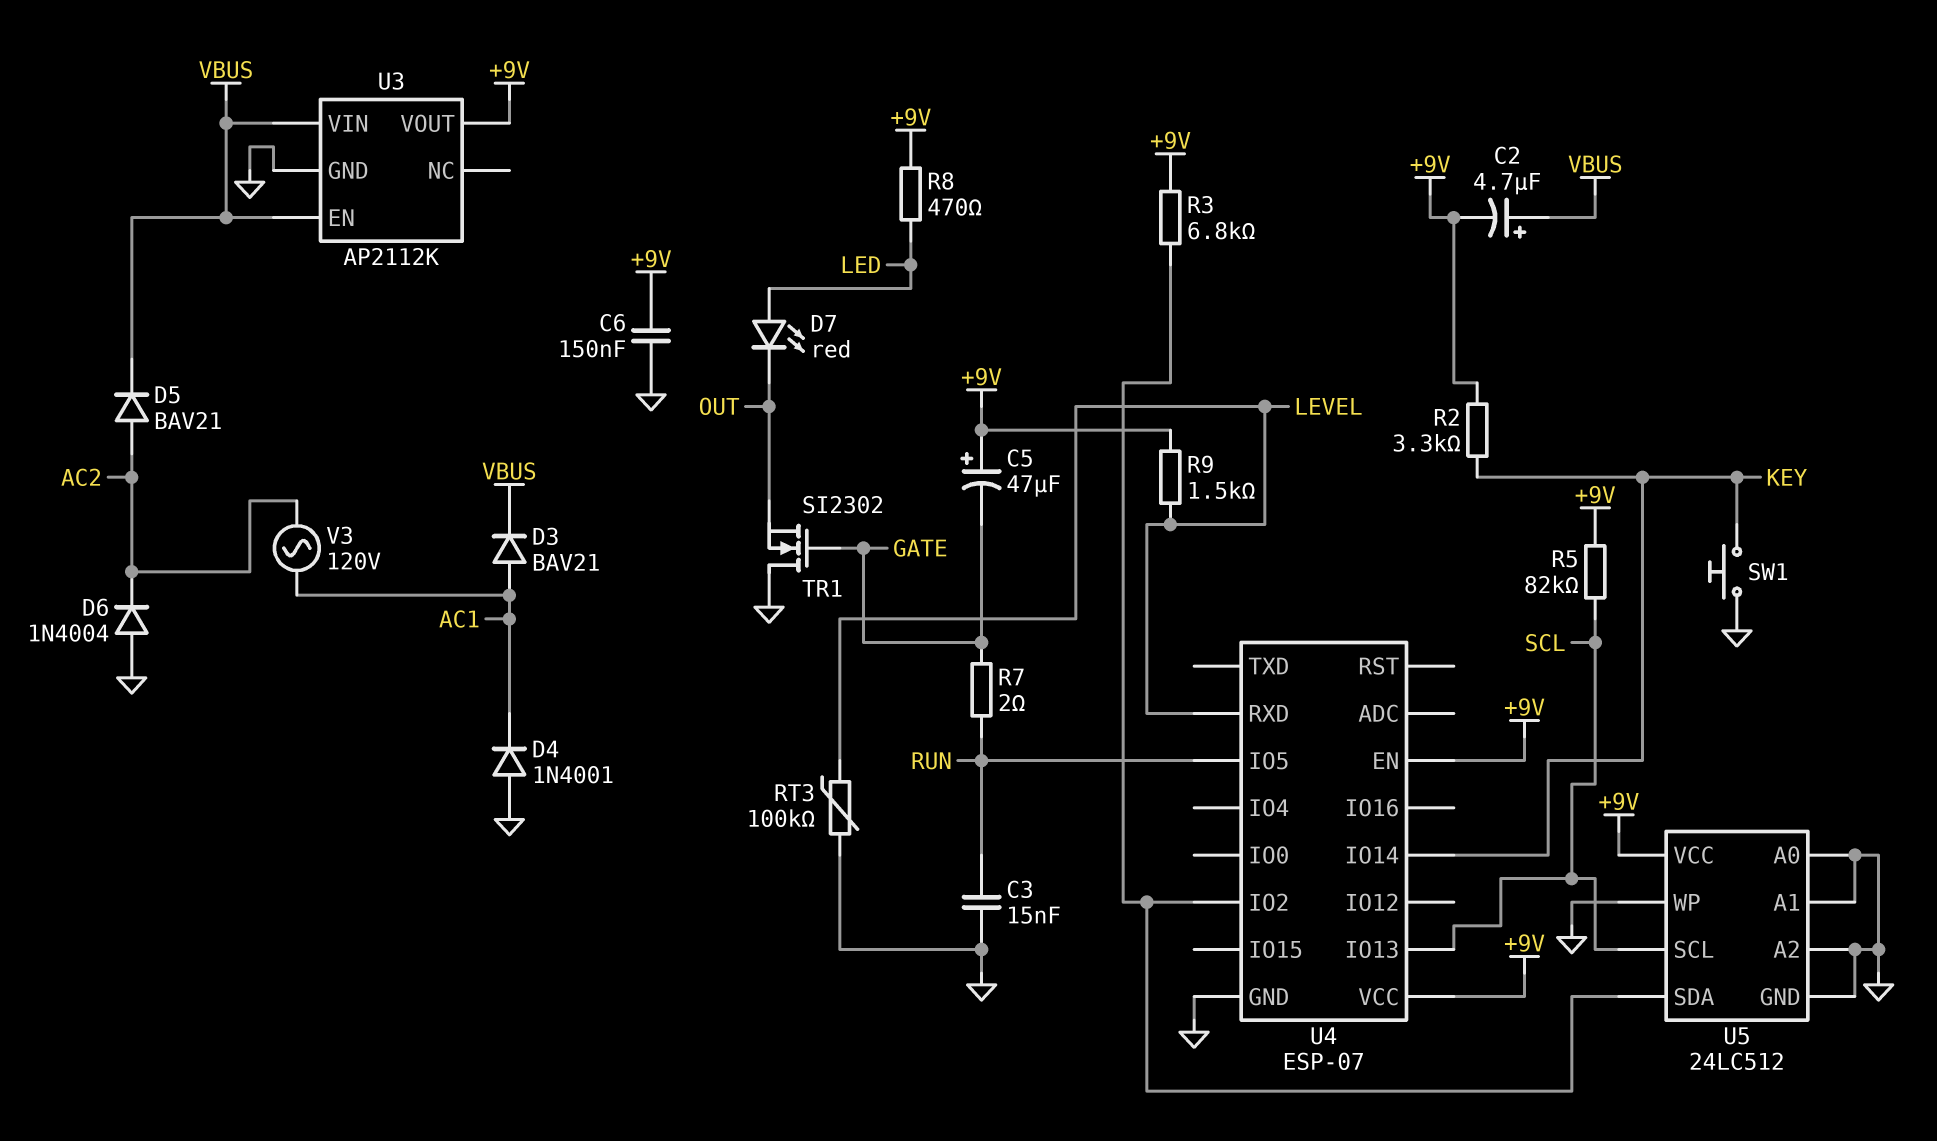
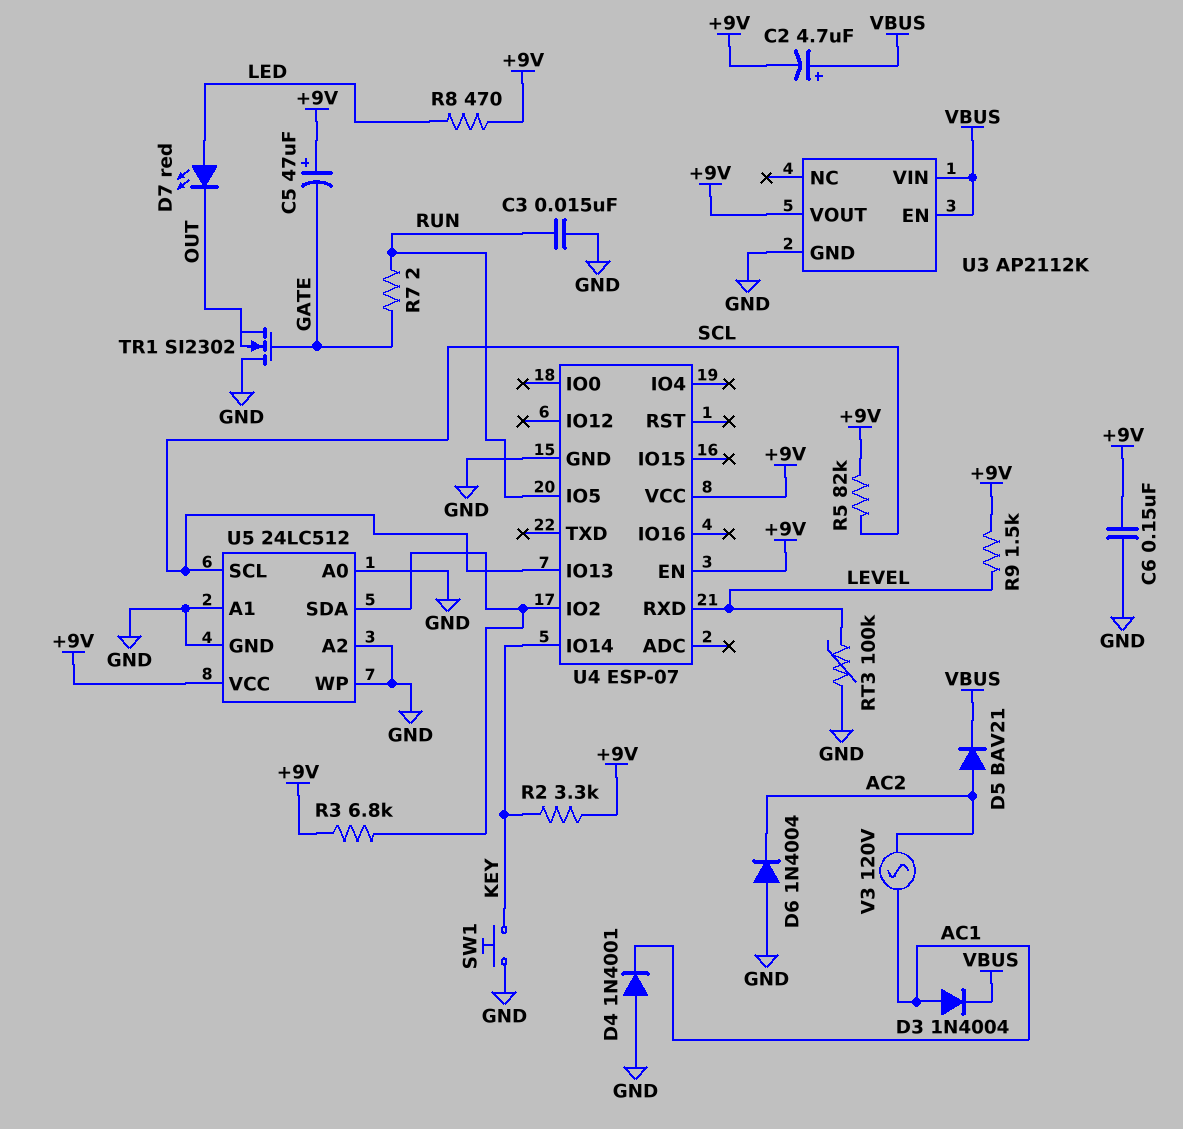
D3: diode BAV21 (A AC1, K VBUS) -> diode 1N4004 (A AC1, K VBUS)

